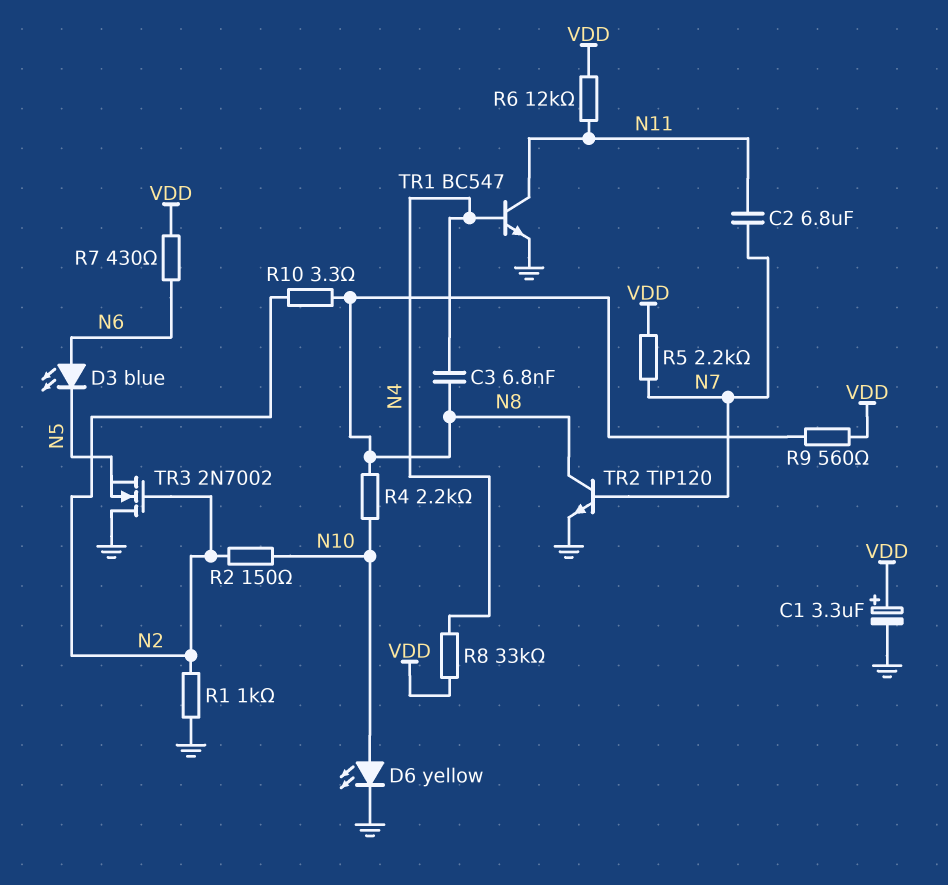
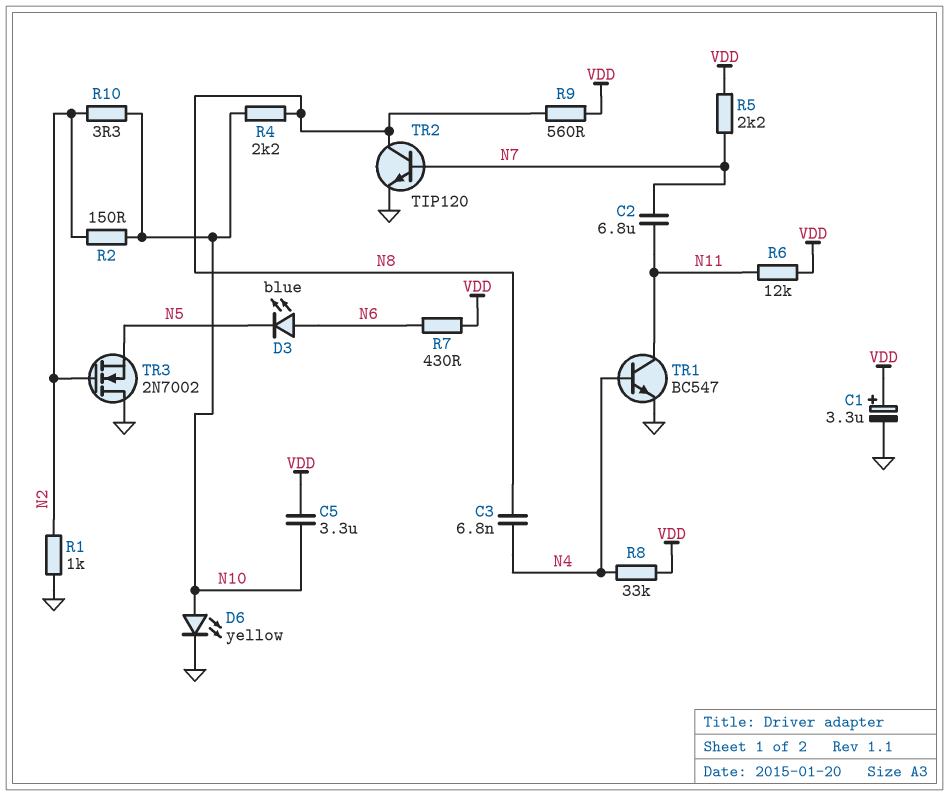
C5: none -> 3.3uF (N10, VDD)
R10: 3.3 (N2, N8) -> 3.3 (N2, N10)

